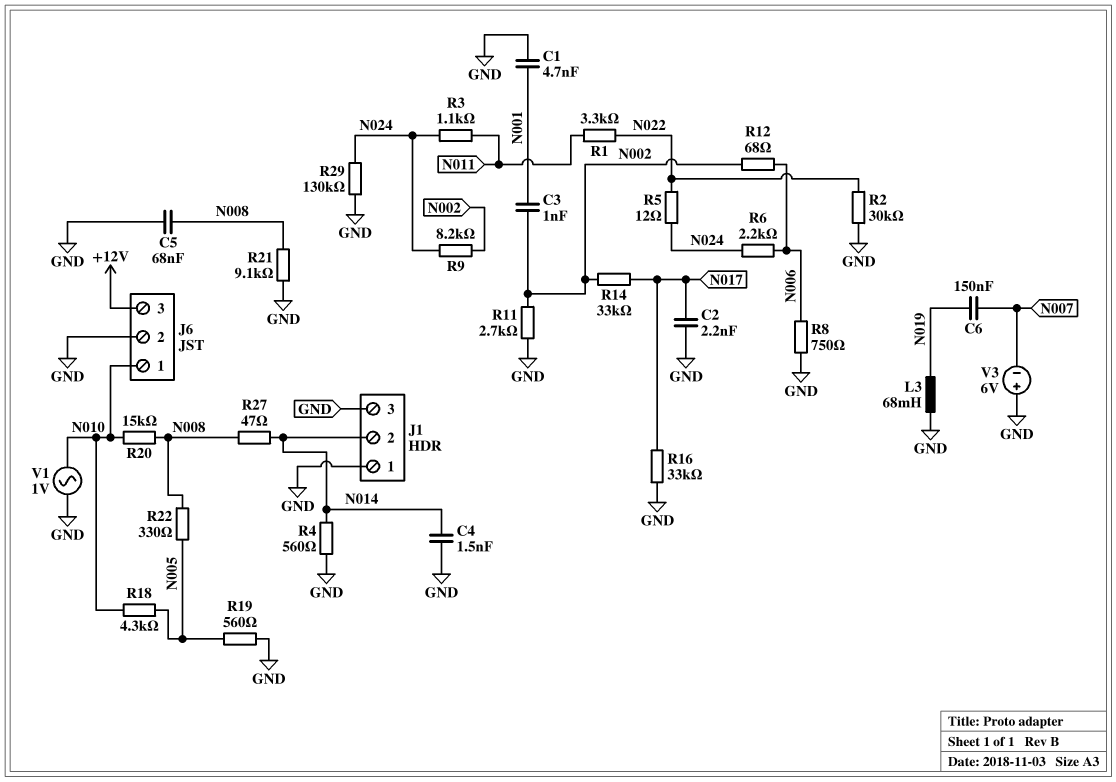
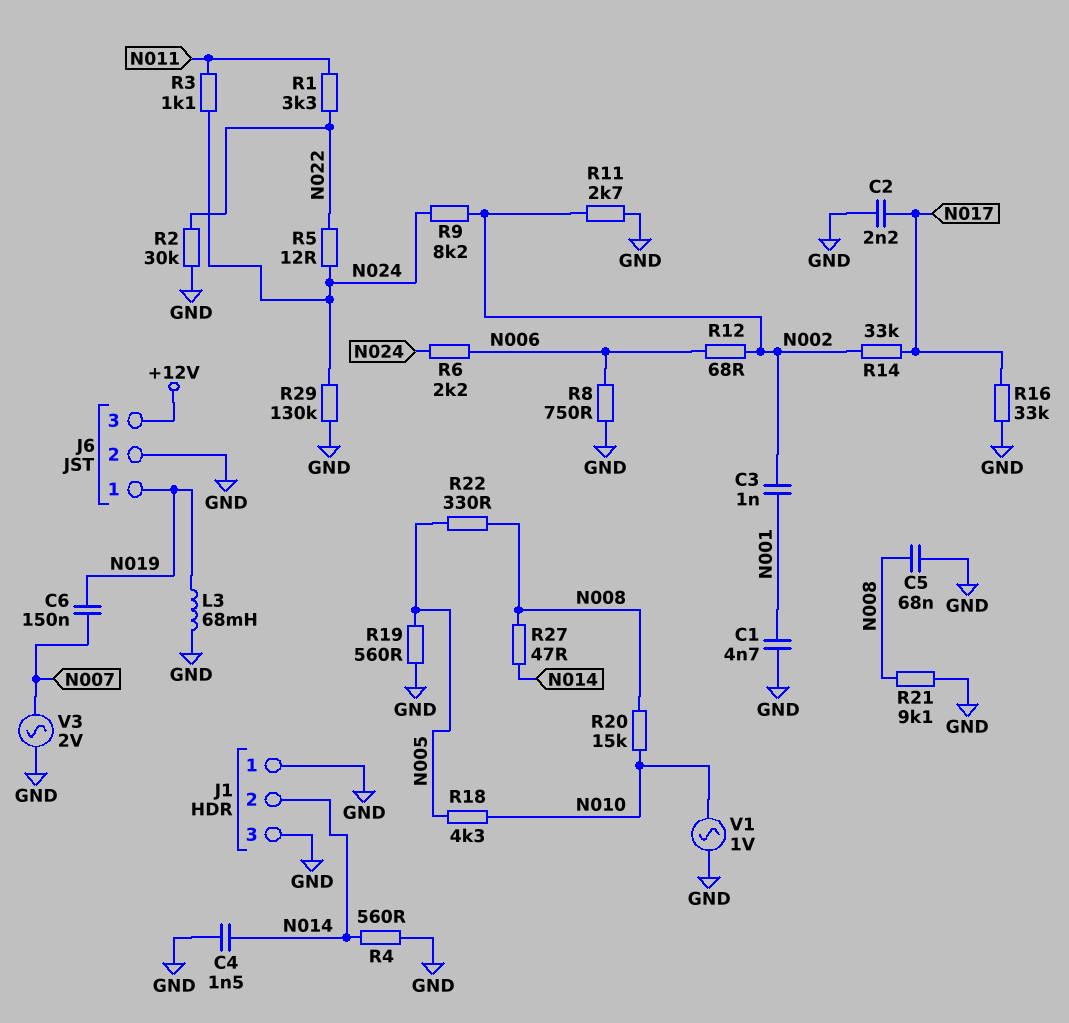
J6 pin 1: N010 -> N019
V3: 6V (plus GND, minus N007) -> AC 2V (GND, N007)

